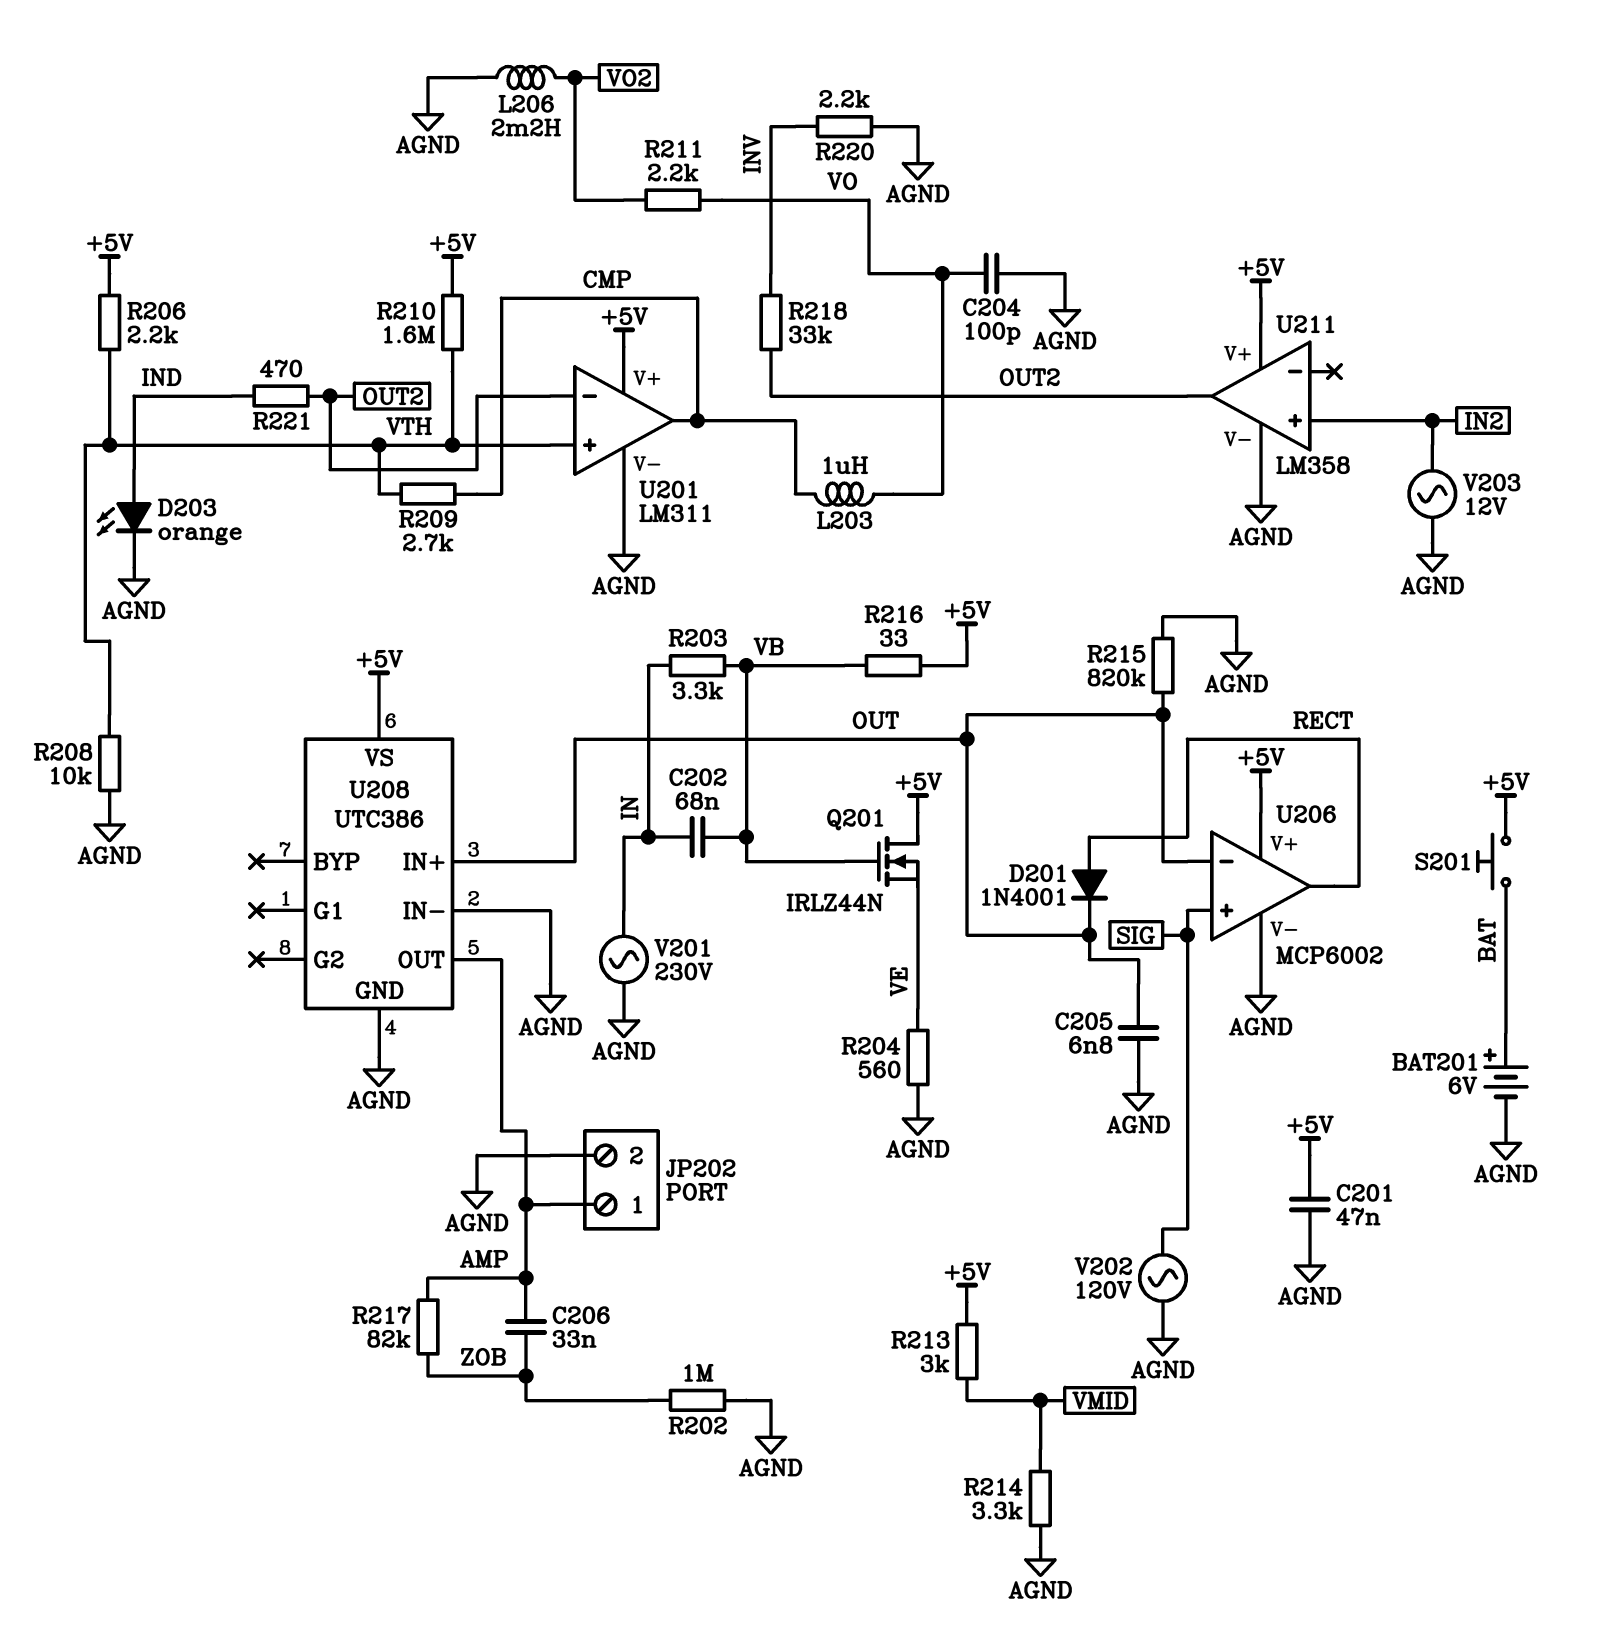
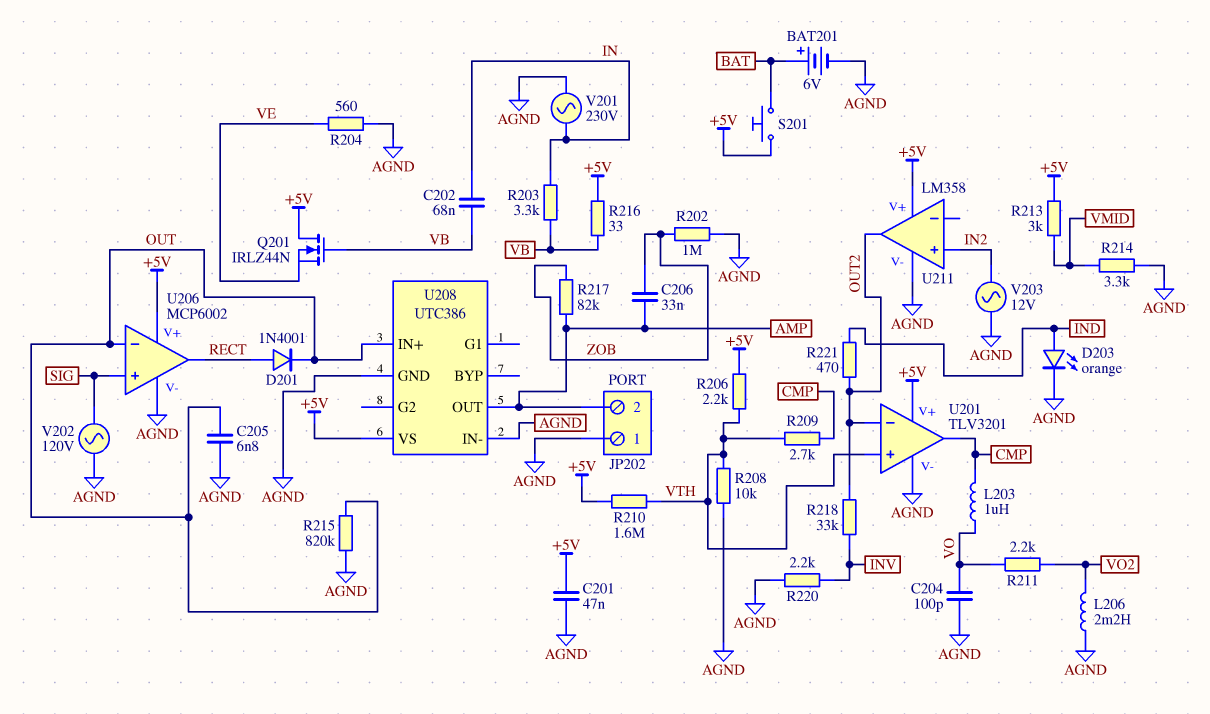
JP202 pin 1: AMP -> AGND
JP202 pin 2: AGND -> AMP
U201: LM311 -> TLV3201

